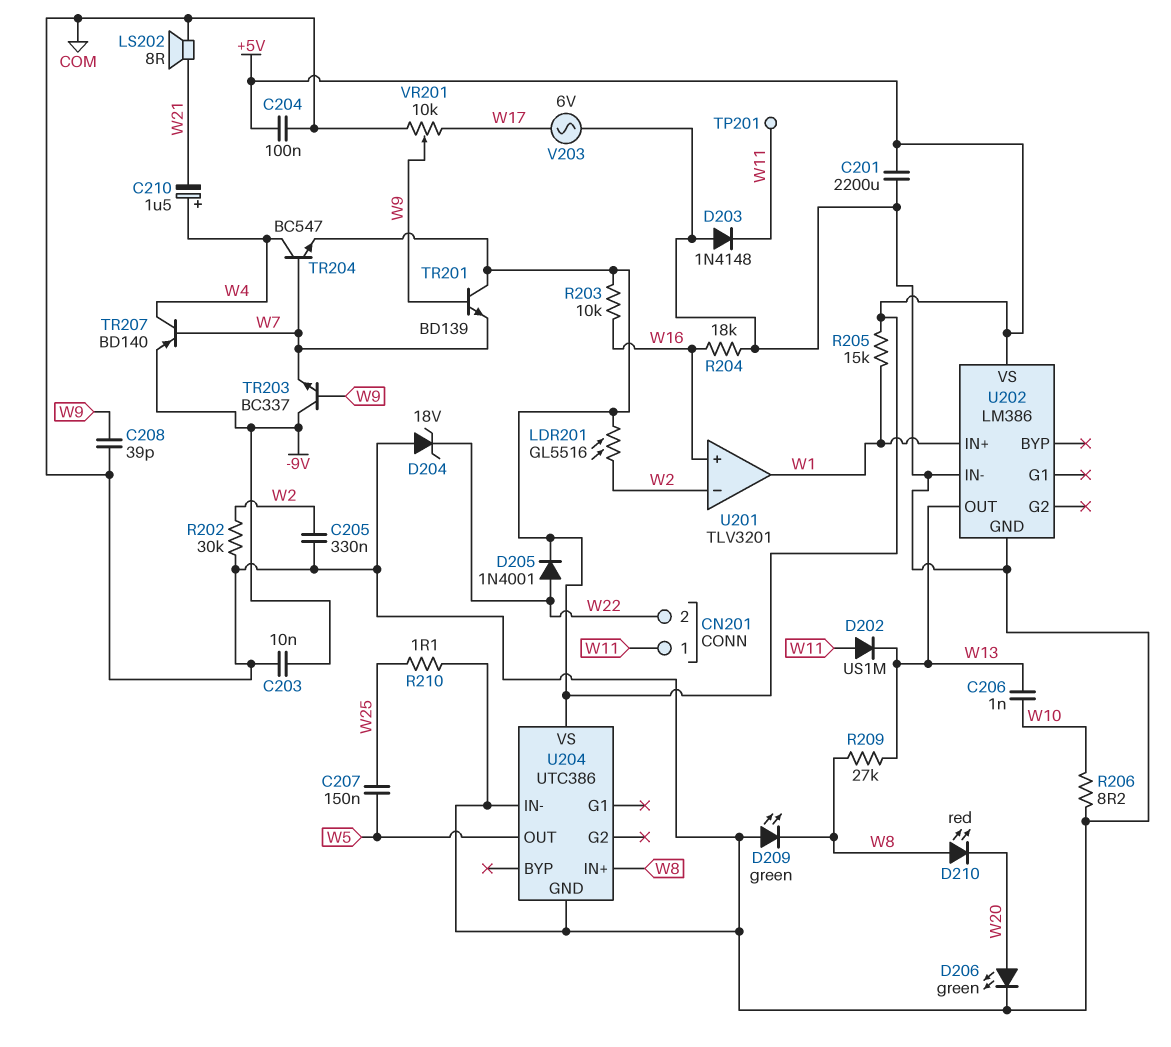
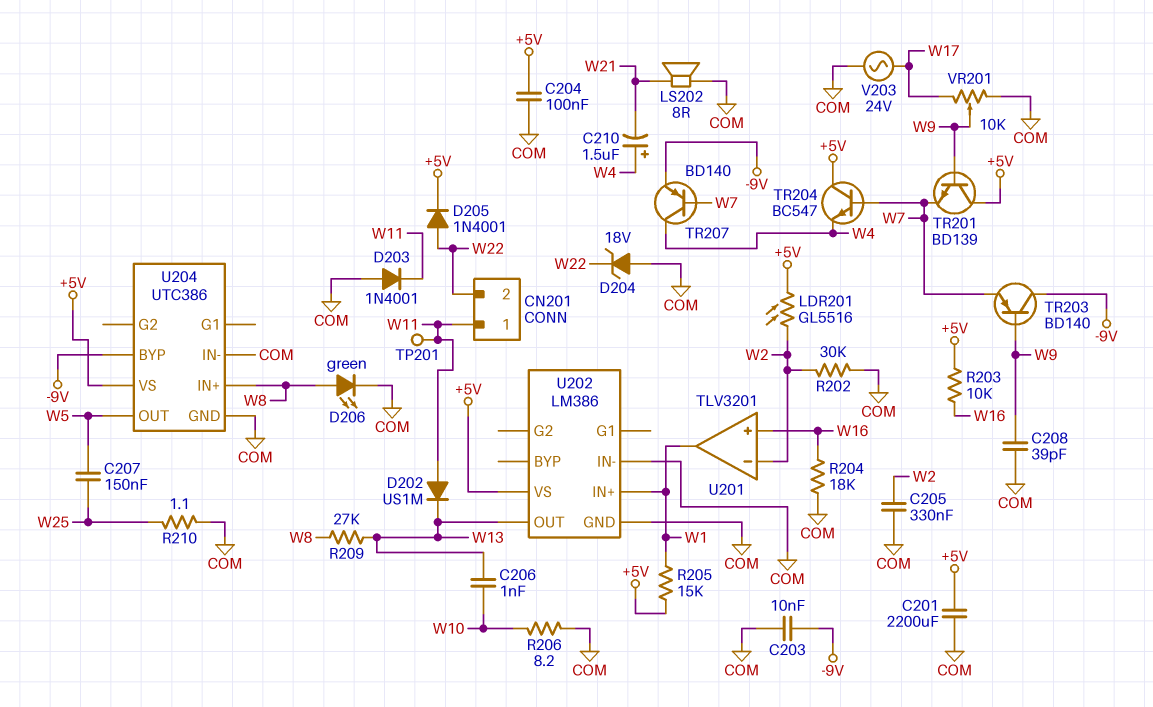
D203: diode 1N4148 (A COM, K W11) -> diode 1N4001 (A COM, K W11)
D206: LED green (A W20, K COM) -> LED green (A W8, K COM)
D209: LED green (A COM, K W8) -> none
D210: LED red (A W8, K W20) -> none
TR203: NPN BC337 (B W9, C -9V, E W7) -> PNP BD140 (B W9, C -9V, E W7)
TR204: NPN BC547 (B W7, C W4, E +5V) -> NPN BC547 (B W7, C +5V, E W4)
U204 pin BYP: none -> -9V
V203: AC 6V (COM, W17) -> AC 24V (COM, W17)

